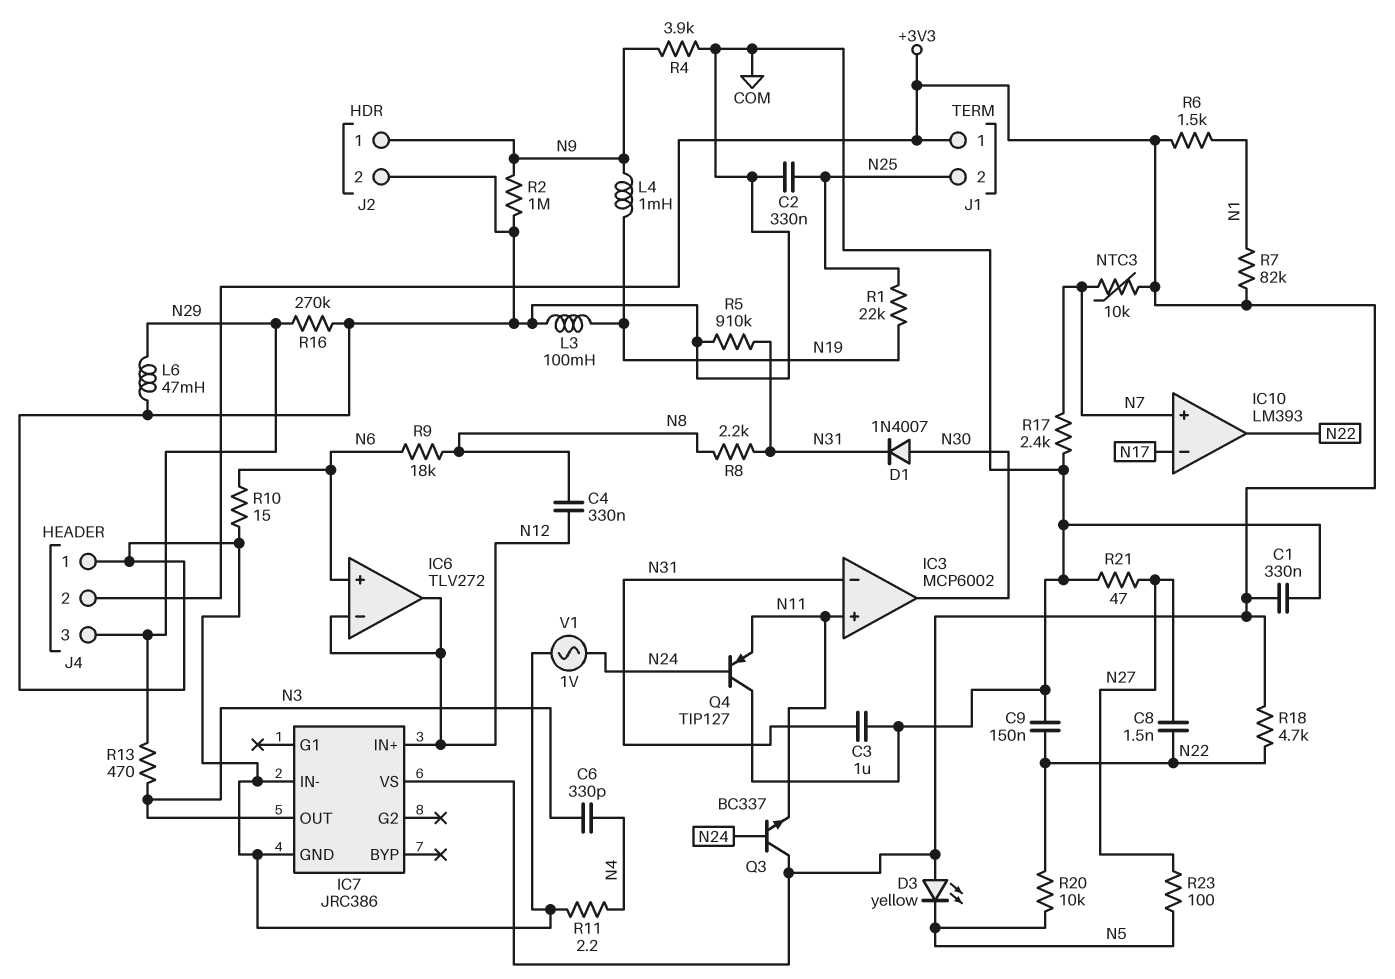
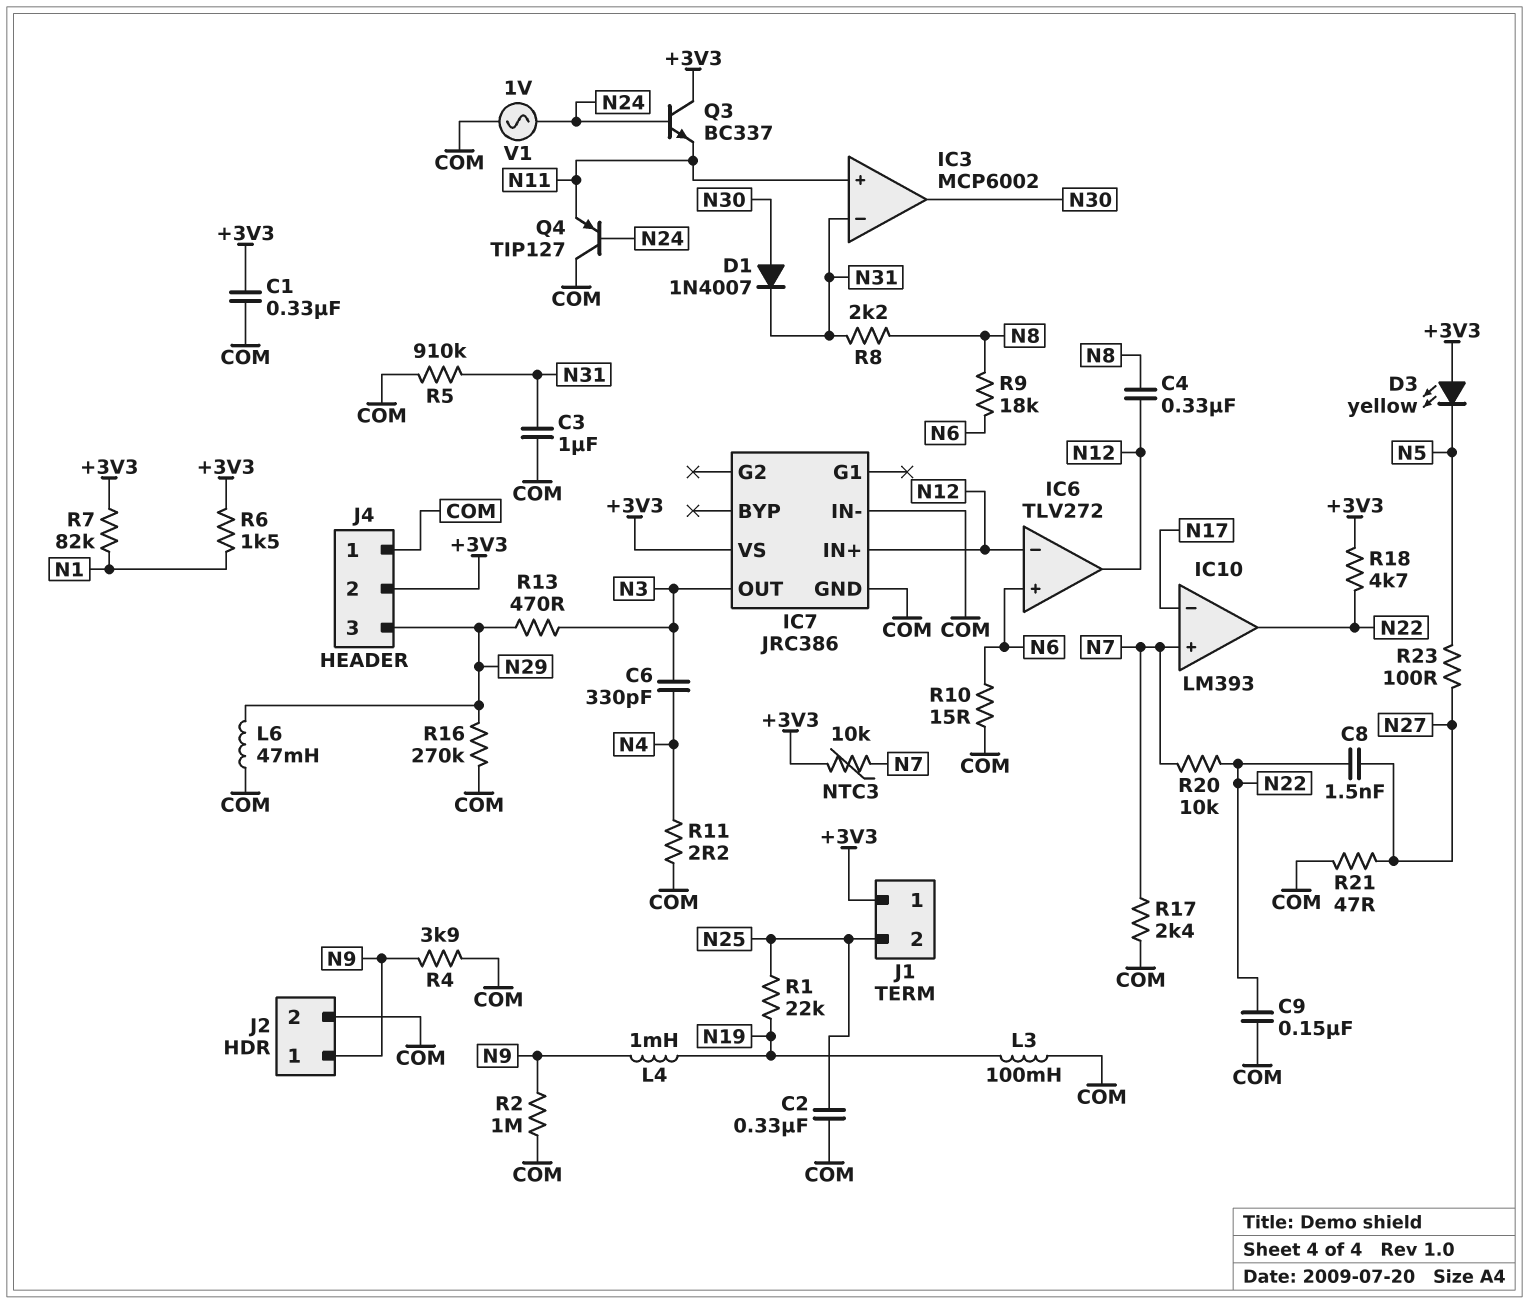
R20: 10k (N5, N22) -> 10k (N7, N22)

